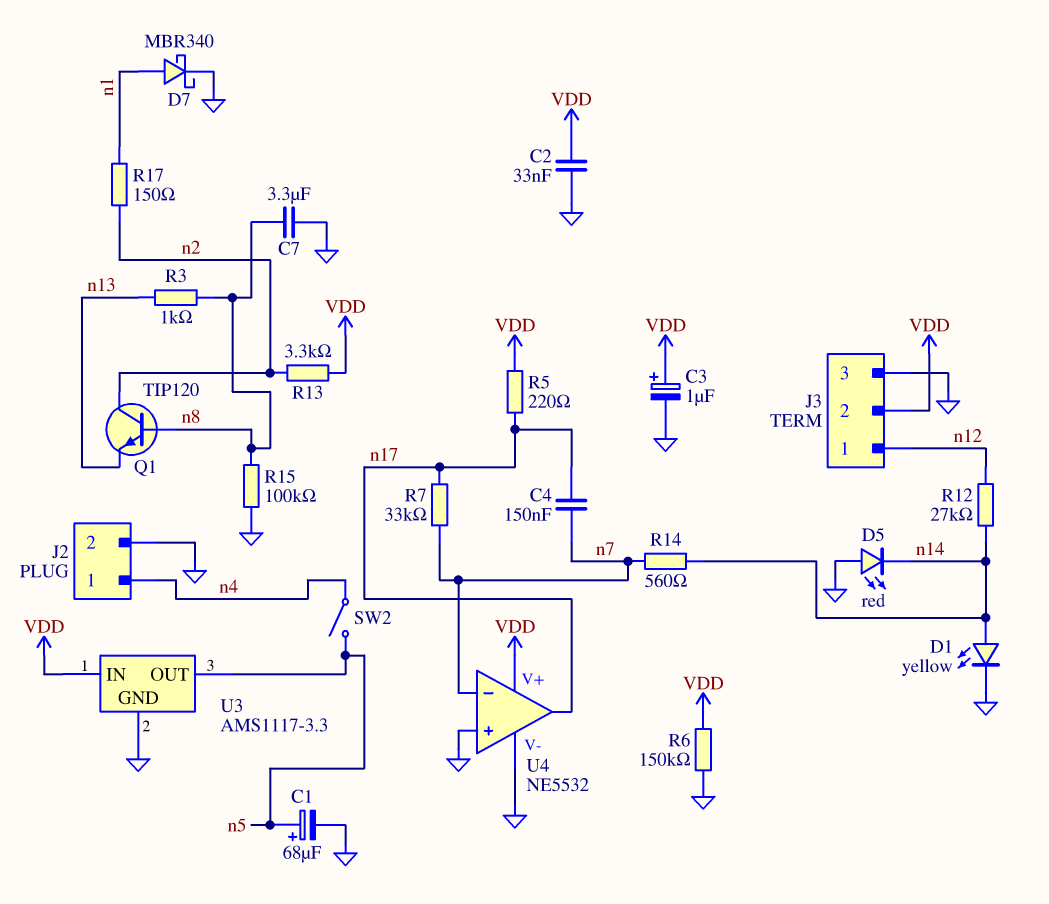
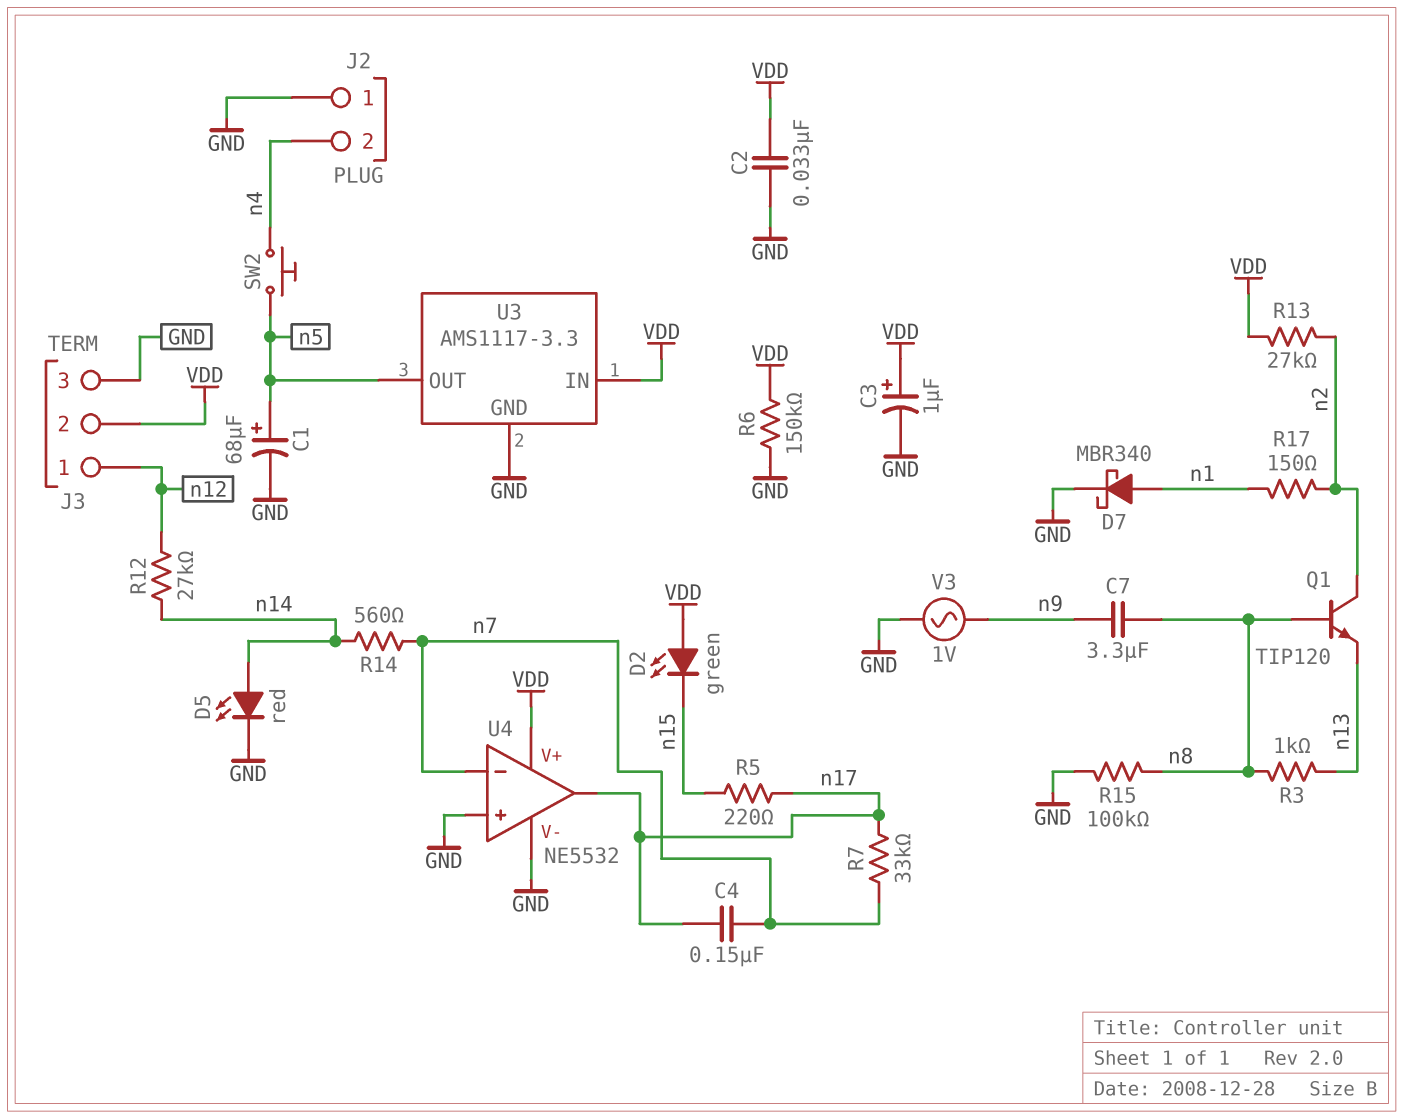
C7: 3.3uF (GND, n8) -> 3.3uF (n8, n9)
D1: LED yellow (A n14, K GND) -> none
D2: none -> LED green (A VDD, K n15)
D5: LED red (A GND, K n14) -> LED red (A n14, K GND)
J2 pin 1: n4 -> GND
J2 pin 2: GND -> n4
R5: 220 (VDD, n17) -> 220 (n15, n17)
R13: 3.3k (VDD, n2) -> 27k (VDD, n2)
SW2: switch (n4, n5) -> button (n4, n5)
V3: none -> AC 1V (GND, n9)

